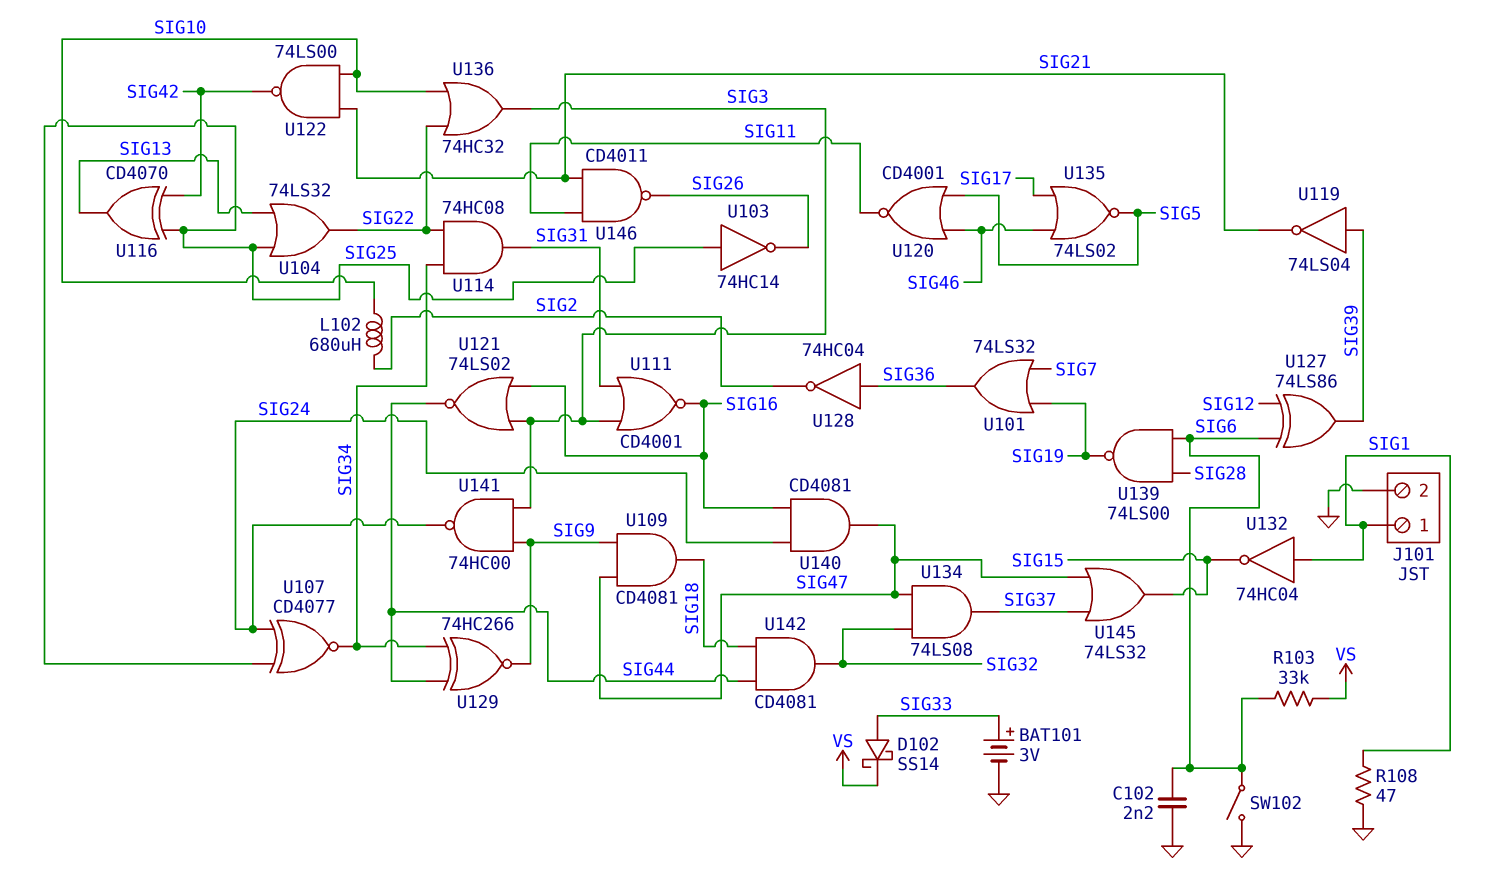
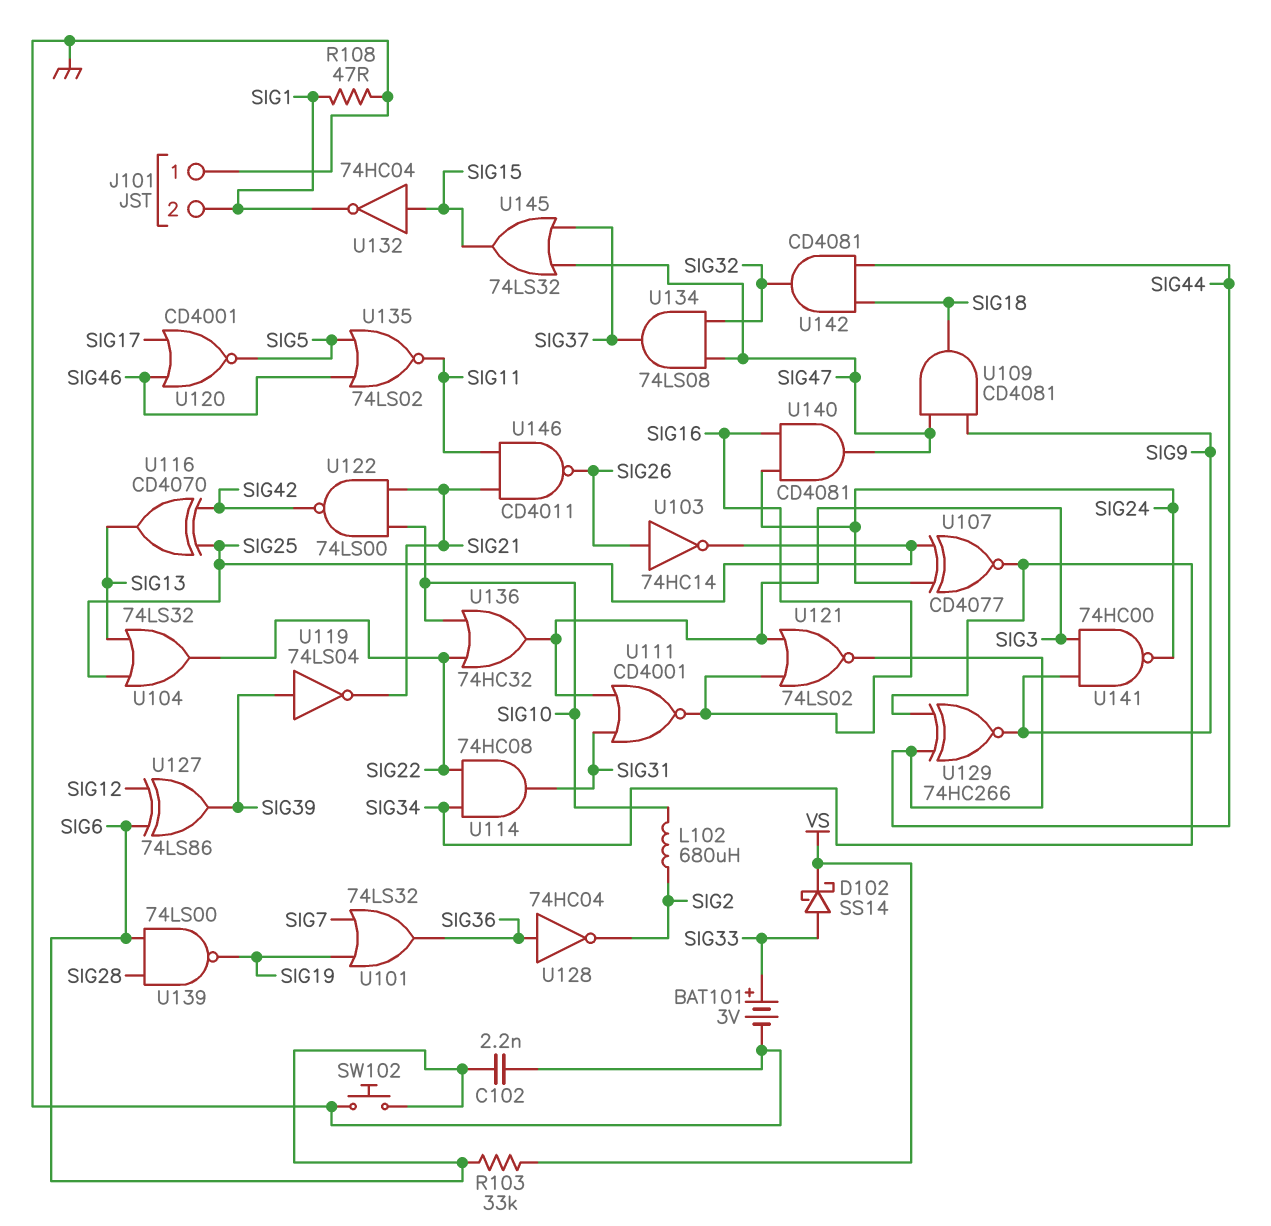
J101 pin 1: SIG1 -> GND
J101 pin 2: GND -> SIG1
SW102: switch (GND, SIG6) -> button (GND, SIG6)
U103: NOT 74HC14 (in SIG25, out SIG26) -> NOT 74HC14 (in SIG26, out SIG25)
U120: NOR CD4001 (in SIG5, in SIG46, out SIG11) -> NOR CD4001 (in SIG17, in SIG46, out SIG5)
U132: NOT 74HC04 (in SIG1, out SIG15) -> NOT 74HC04 (in SIG15, out SIG1)
U135: NOR 74LS02 (in SIG17, in SIG46, out SIG5) -> NOR 74LS02 (in SIG5, in SIG46, out SIG11)

